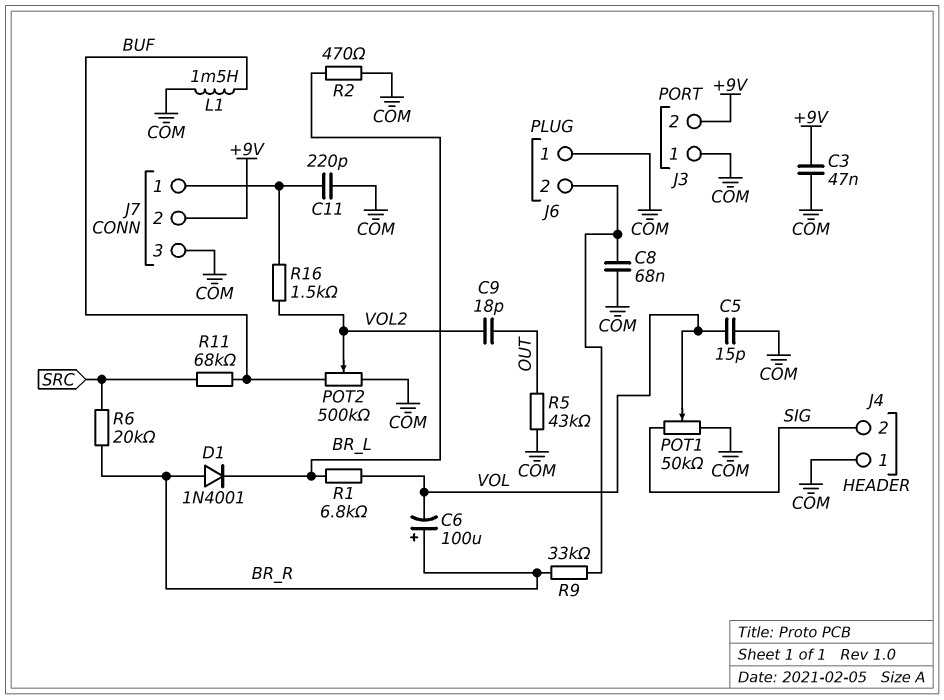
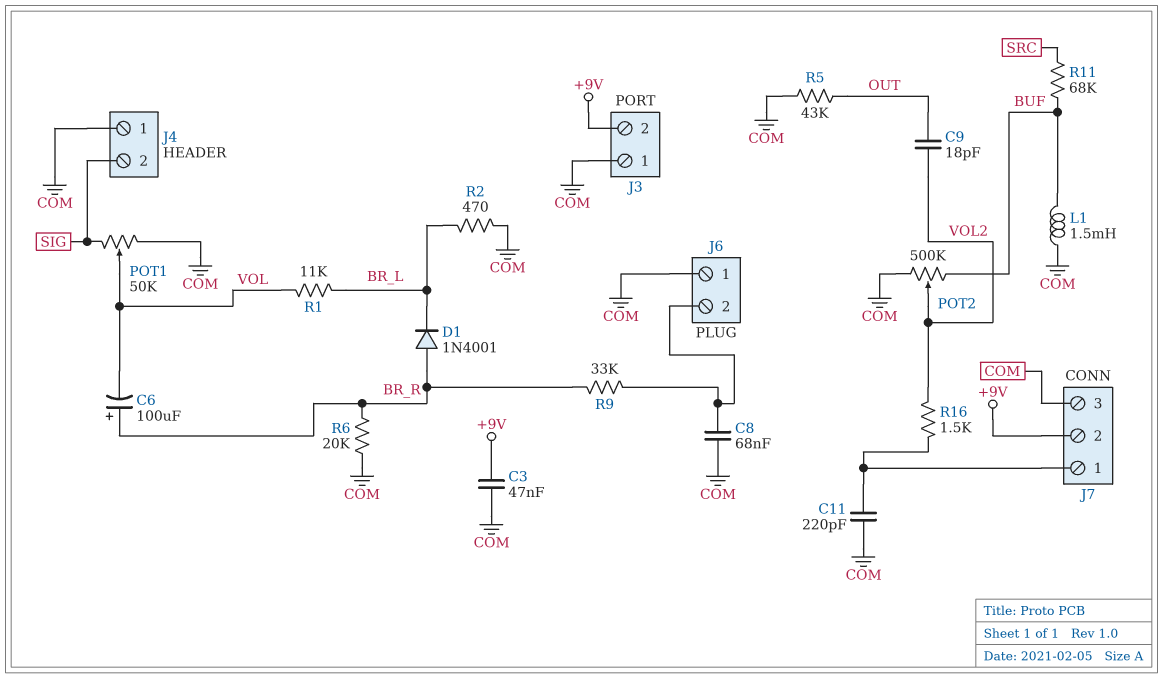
C5: 15pF (COM, VOL) -> none
R1: 6.8k (BR_L, VOL) -> 11k (BR_L, VOL)
R6: 20k (BR_R, SRC) -> 20k (BR_R, COM)

